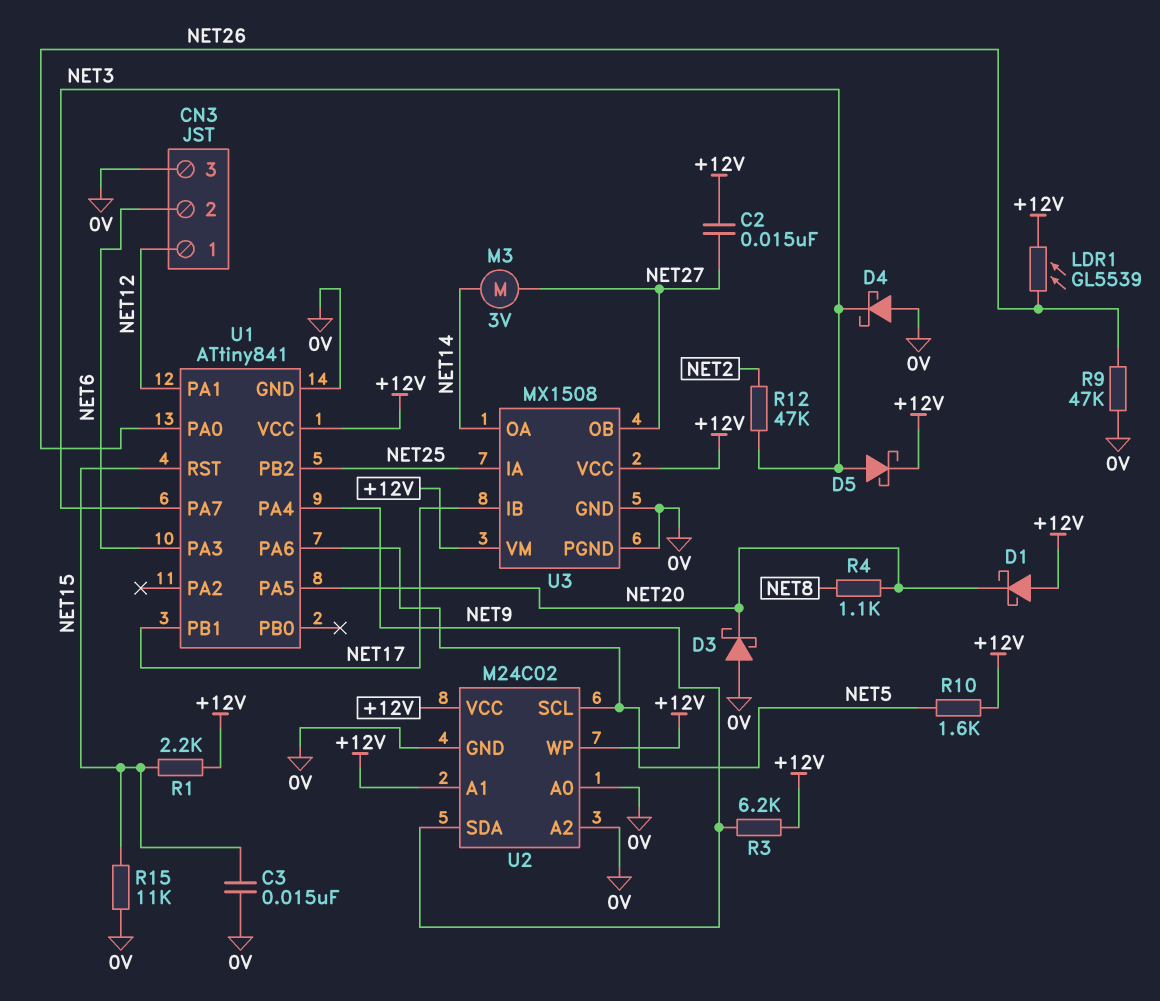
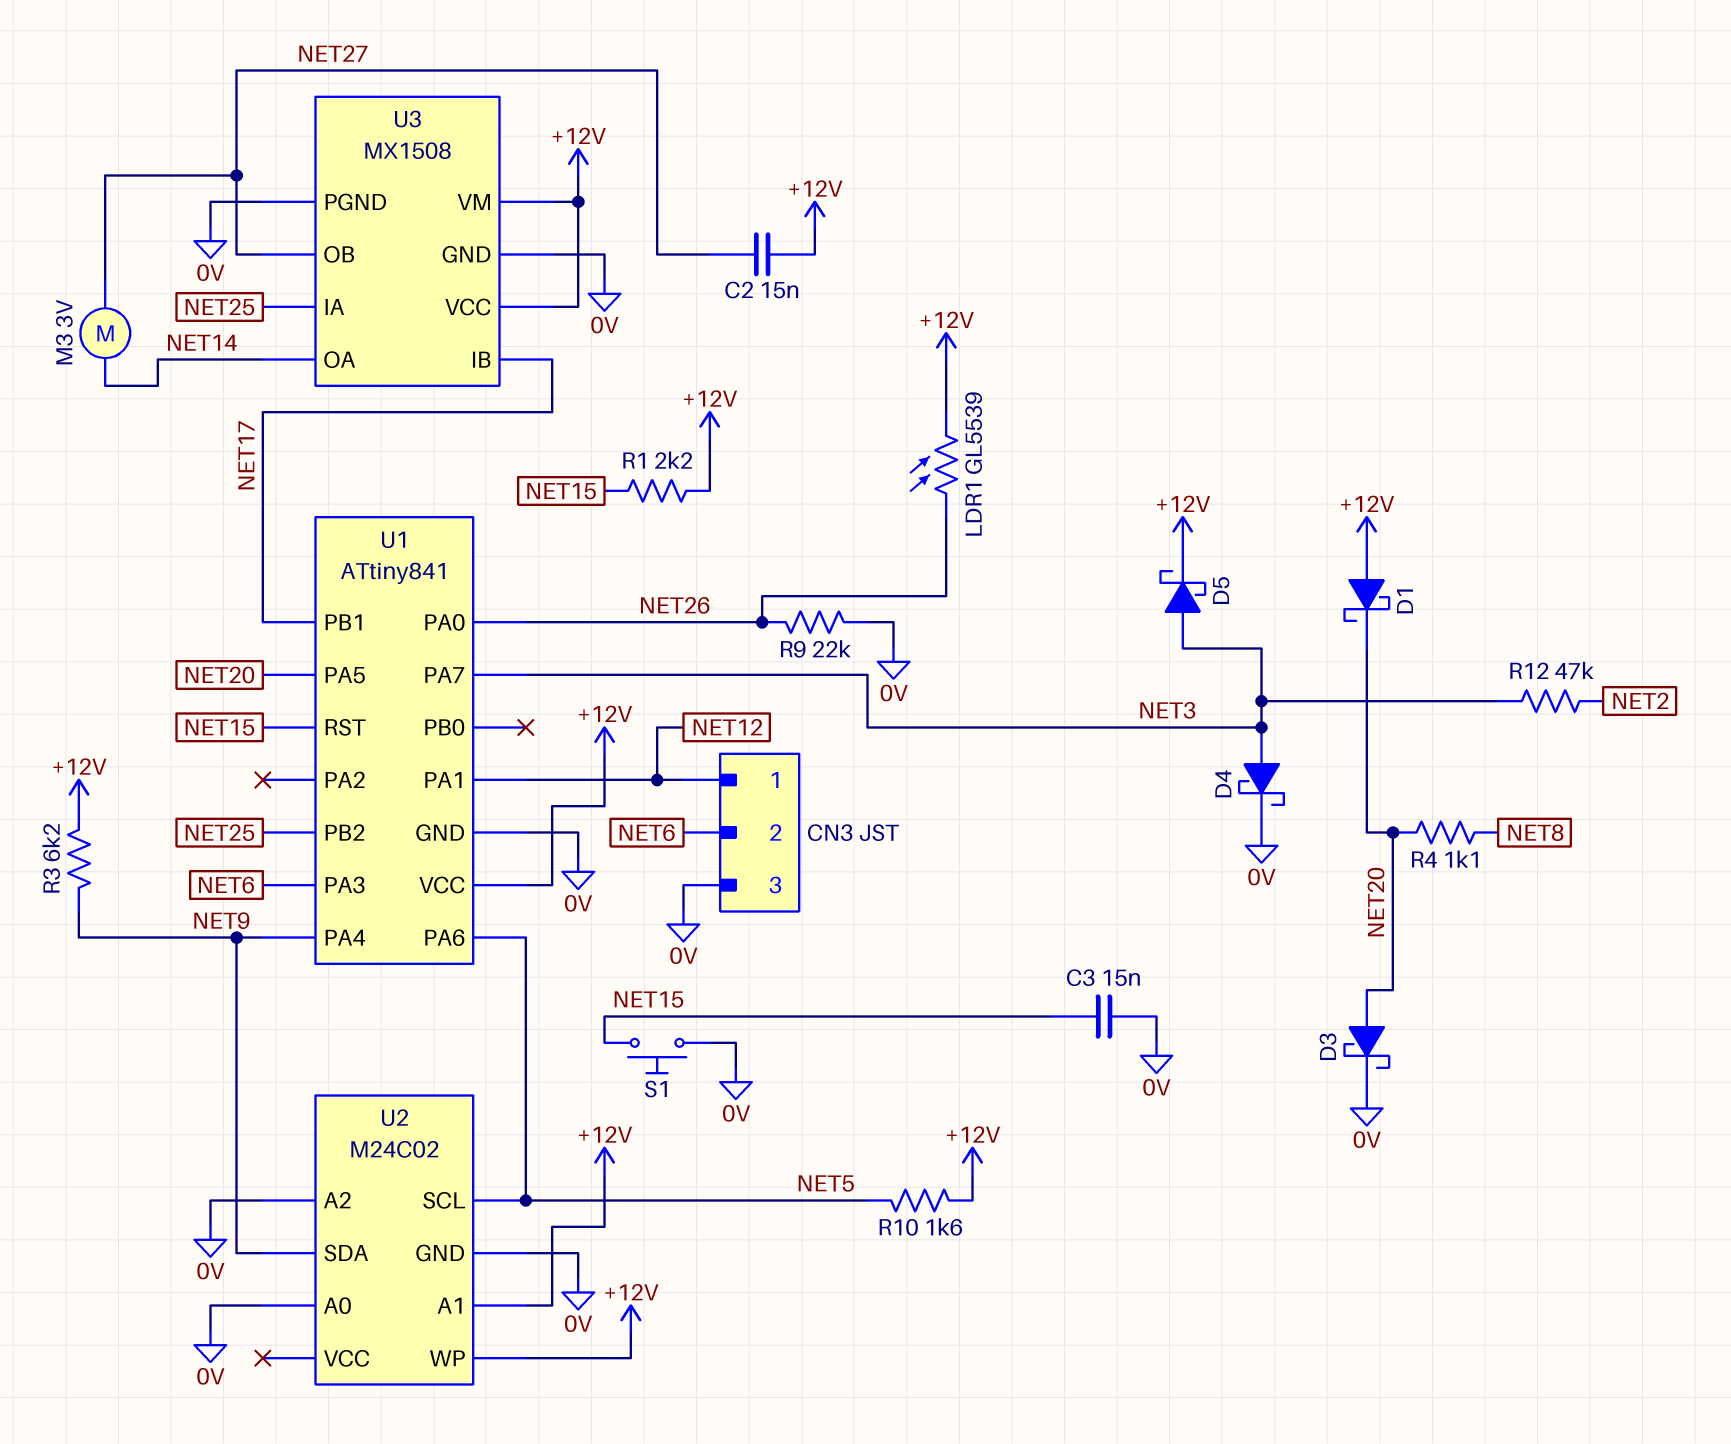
D3: schottky (A 0V, K NET20) -> schottky (A NET20, K 0V)
D4: schottky (A 0V, K NET3) -> schottky (A NET3, K 0V)
R9: 47k (0V, NET26) -> 22k (0V, NET26)
R15: 11k (0V, NET15) -> none
S1: none -> button (0V, NET15)
U2 pin VCC: +12V -> none

